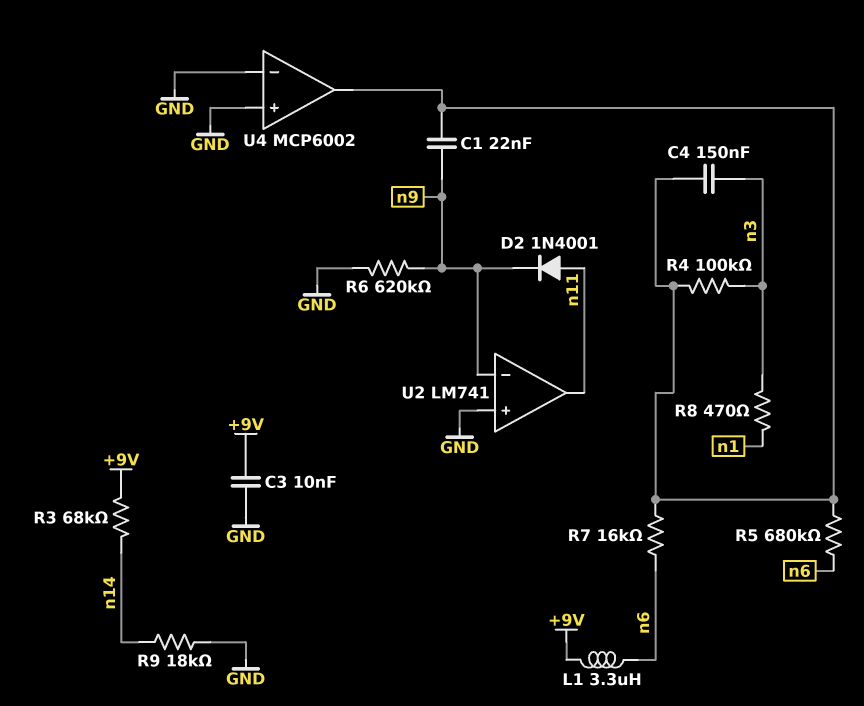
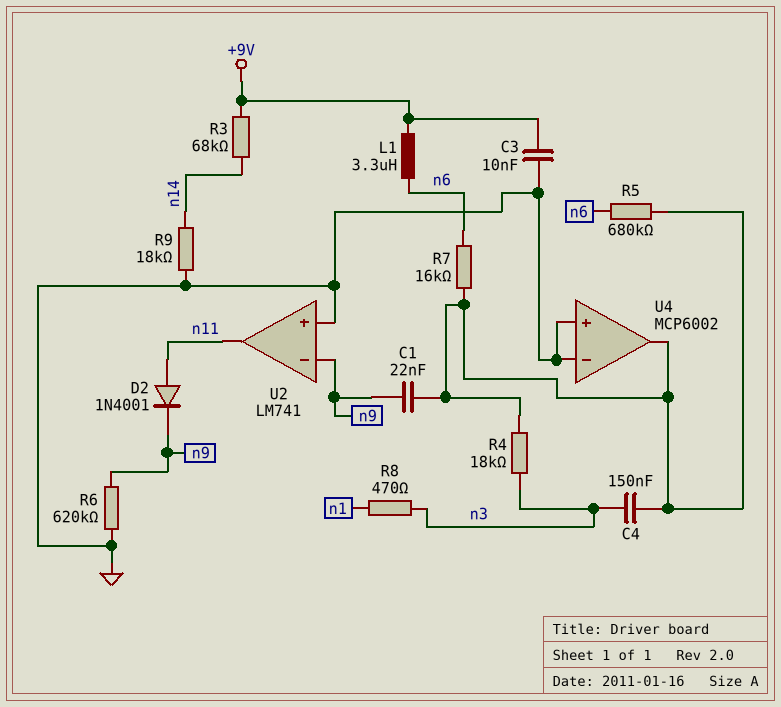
R4: 100k (U4/out, n3) -> 18k (U4/out, n3)

